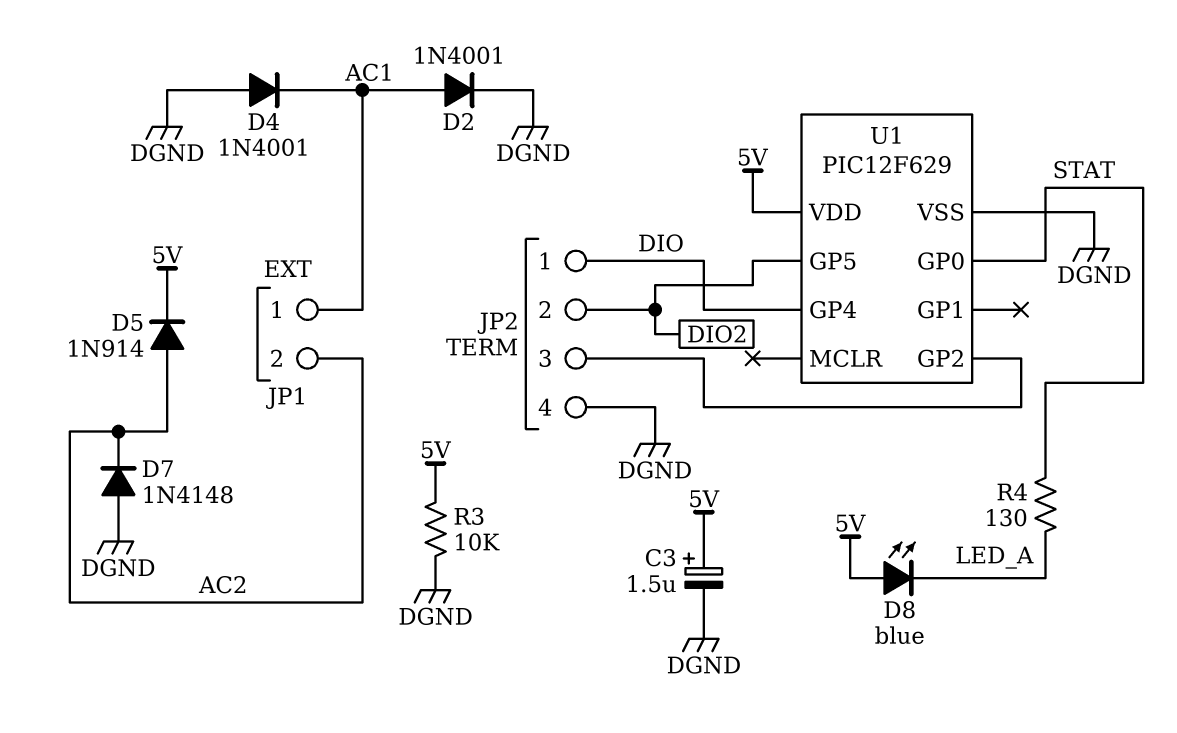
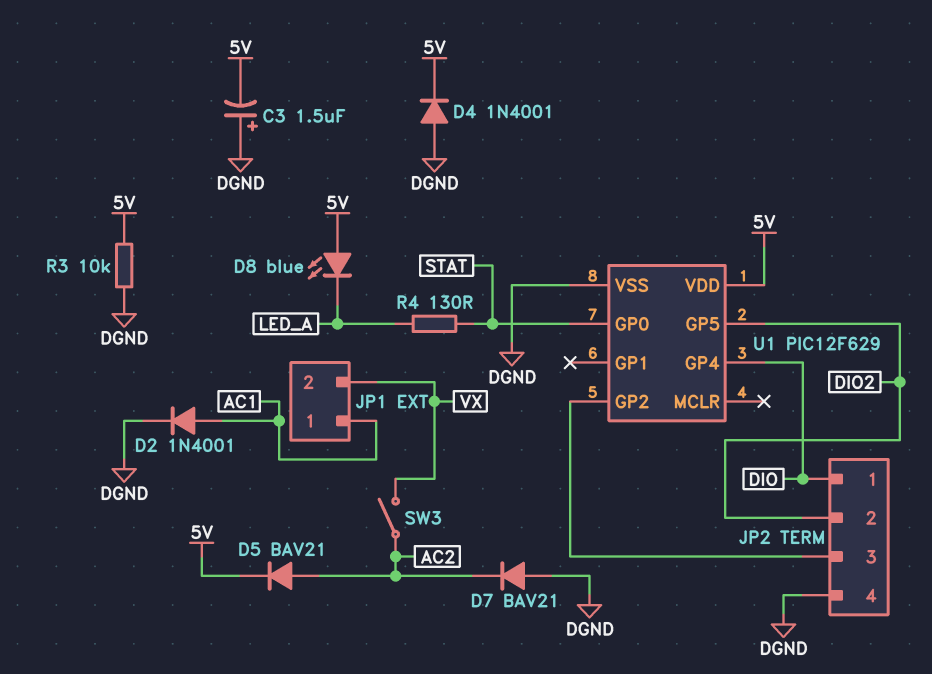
C3: 1.5uF (plus 5V, minus DGND) -> 1.5uF (plus DGND, minus 5V)
D4: diode 1N4001 (A DGND, K AC1) -> diode 1N4001 (A DGND, K 5V)
D5: diode 1N914 (A AC2, K 5V) -> diode BAV21 (A AC2, K 5V)
D7: diode 1N4148 (A DGND, K AC2) -> diode BAV21 (A DGND, K AC2)
JP1 pin 2: AC2 -> VX
SW3: none -> switch (AC2, VX)

